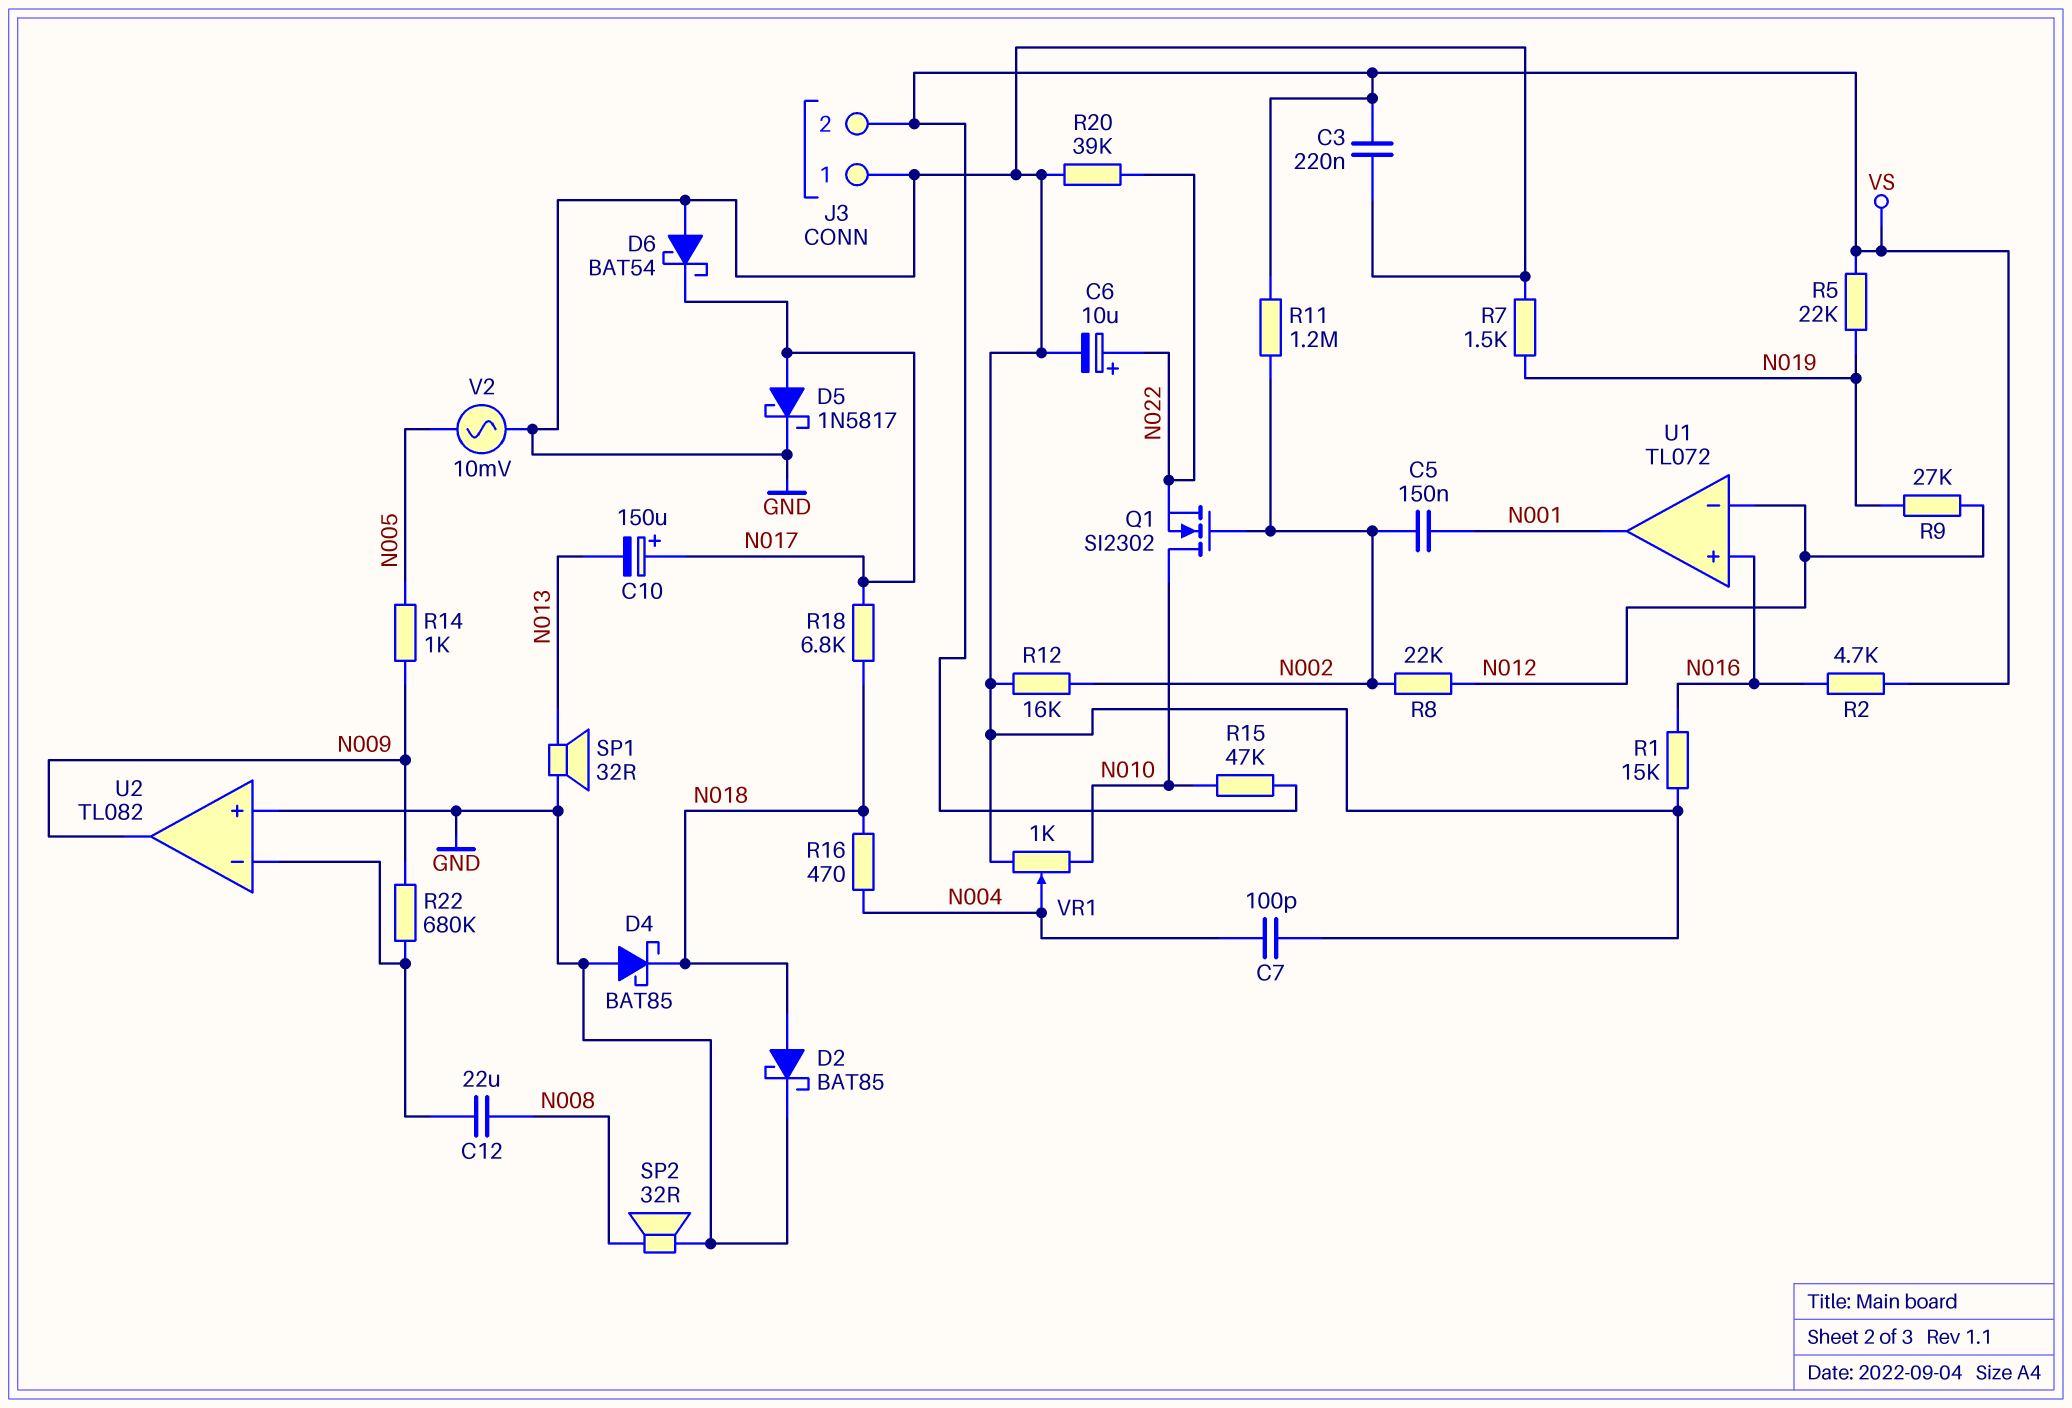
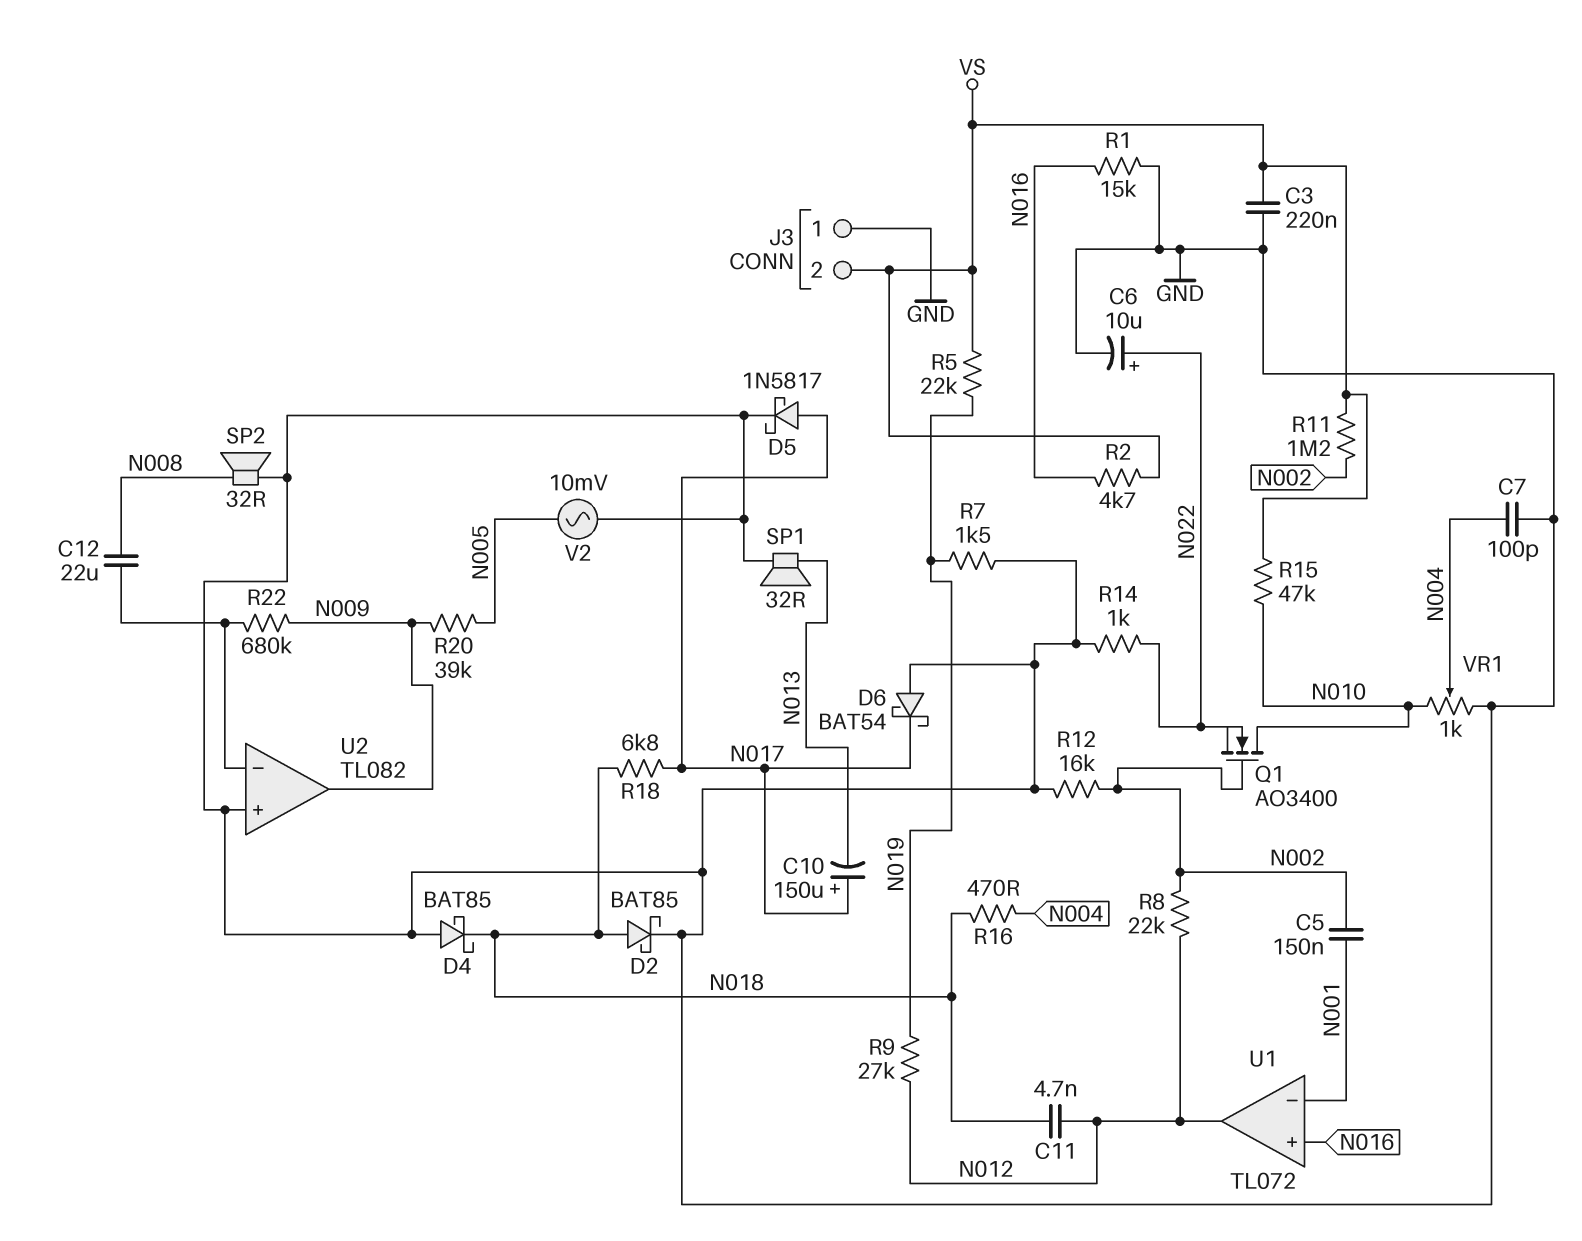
C11: none -> 4.7nF (N012, N018)
Q1: NMOS SI2302 (G N002, D N010, S N022) -> NMOS AO3400 (G N002, D N010, S N022)
R14: 1k (N005, N009) -> 1k (GND, N022)
R20: 39k (GND, N022) -> 39k (N005, N009)
U1 pin in-: N012 -> N001
U1 pin out: N001 -> N012

